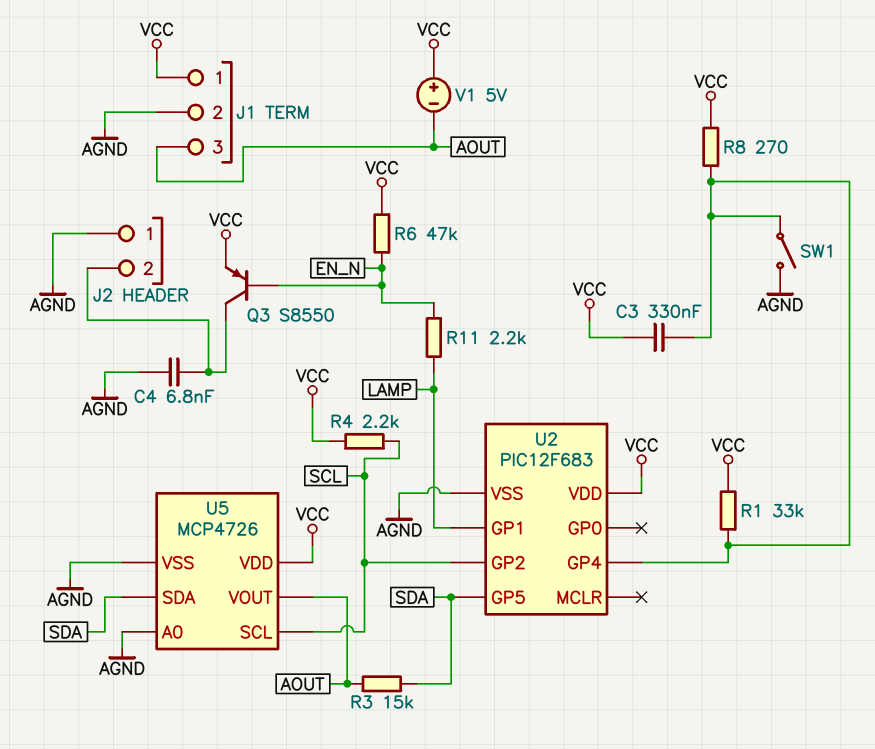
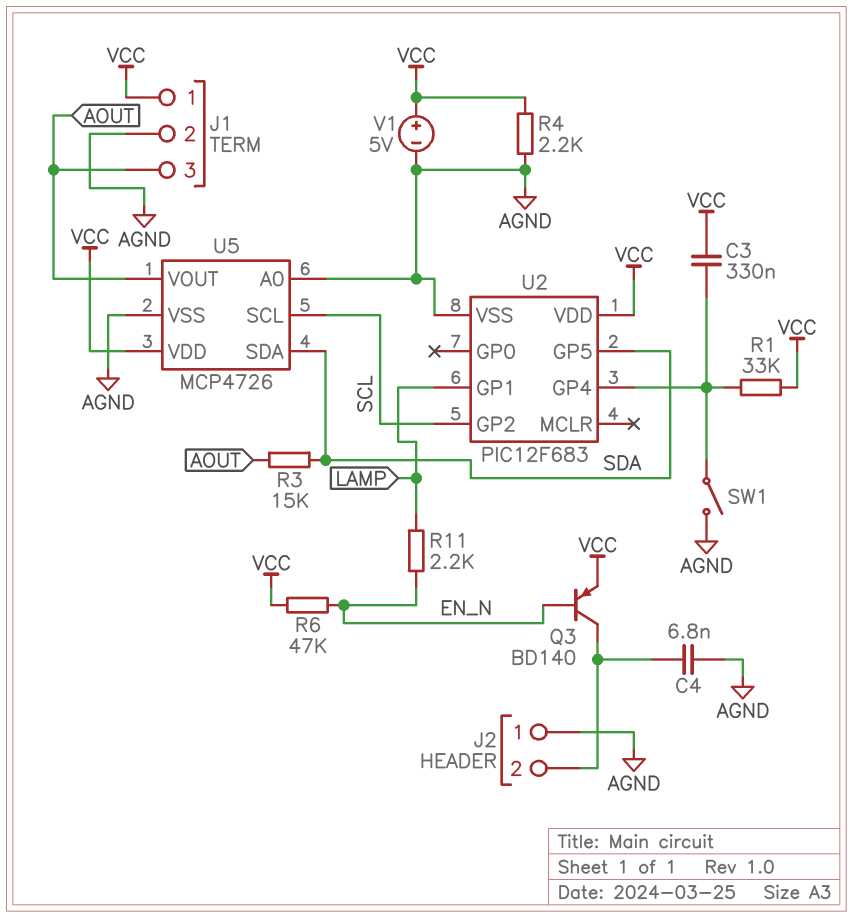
Q3: PNP S8550 (B EN_N, C J2/2, E VCC) -> PNP BD140 (B EN_N, C J2/2, E VCC)
R4: 2.2k (SCL, VCC) -> 2.2k (AGND, VCC)
R8: 270 (U2/GP4, VCC) -> none
V1: 5V (plus VCC, minus AOUT) -> 5V (plus VCC, minus AGND)

